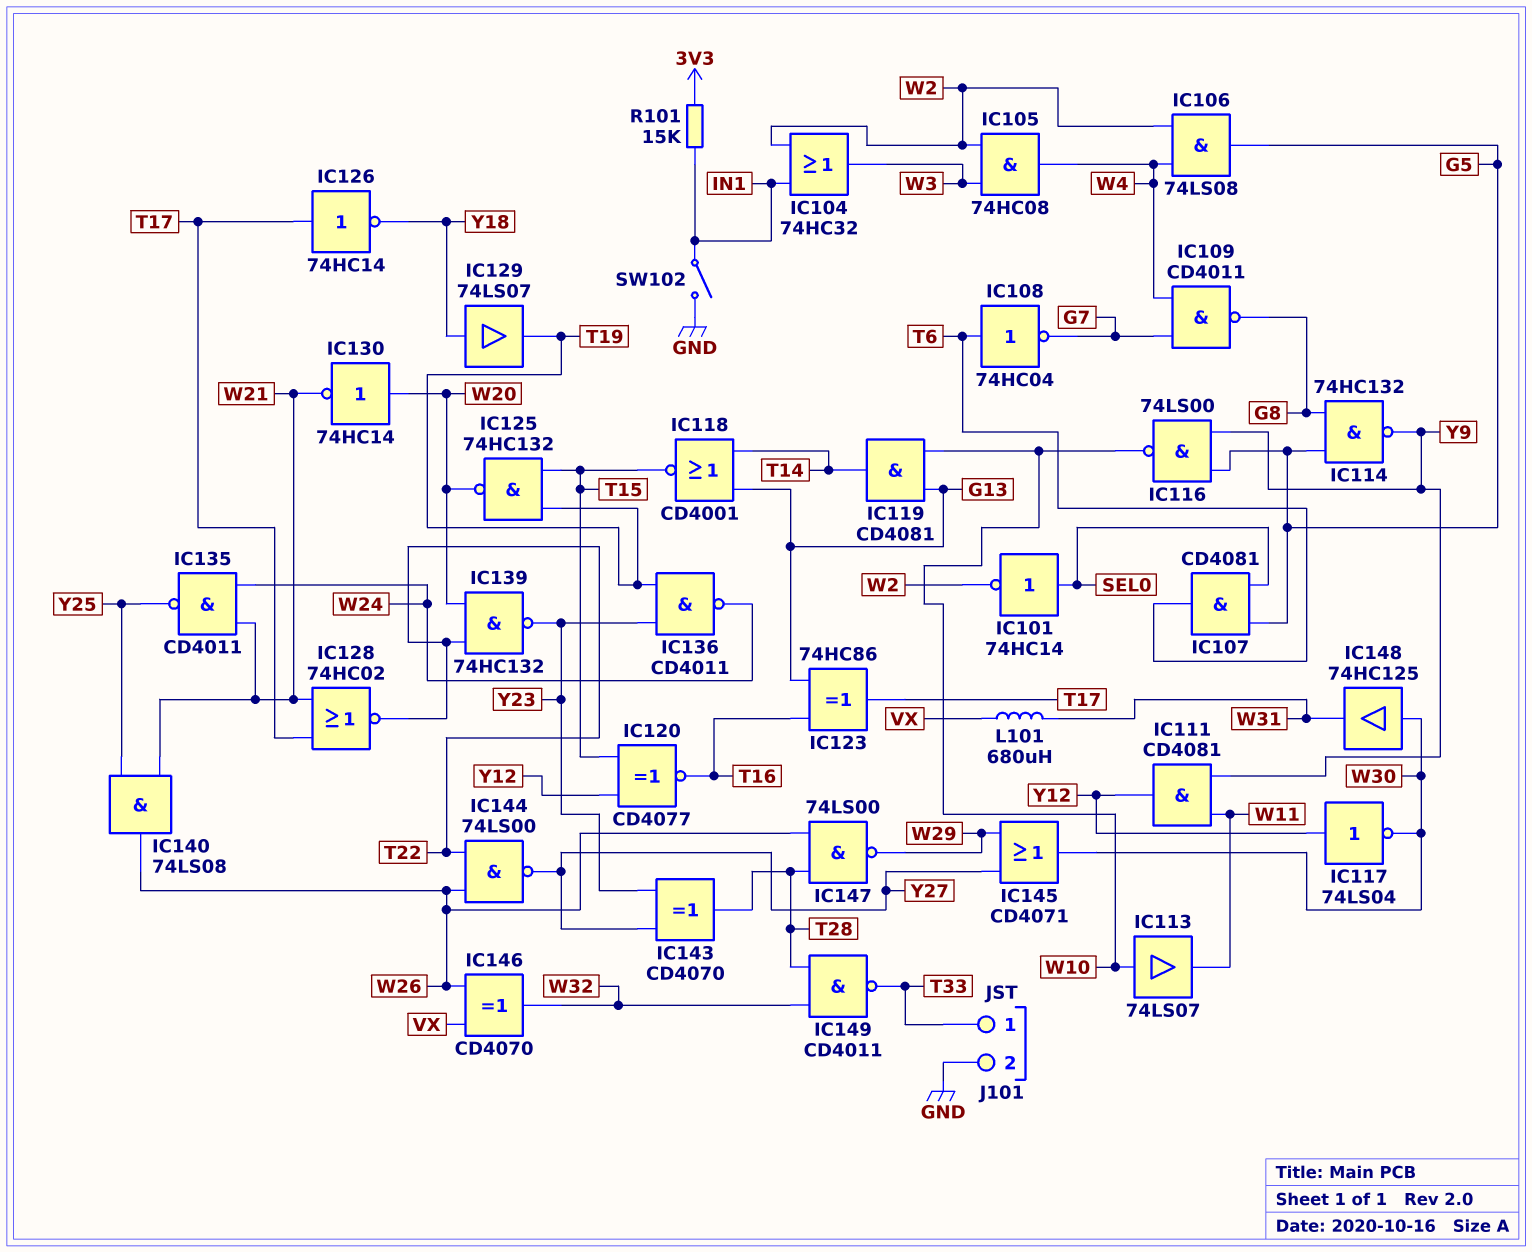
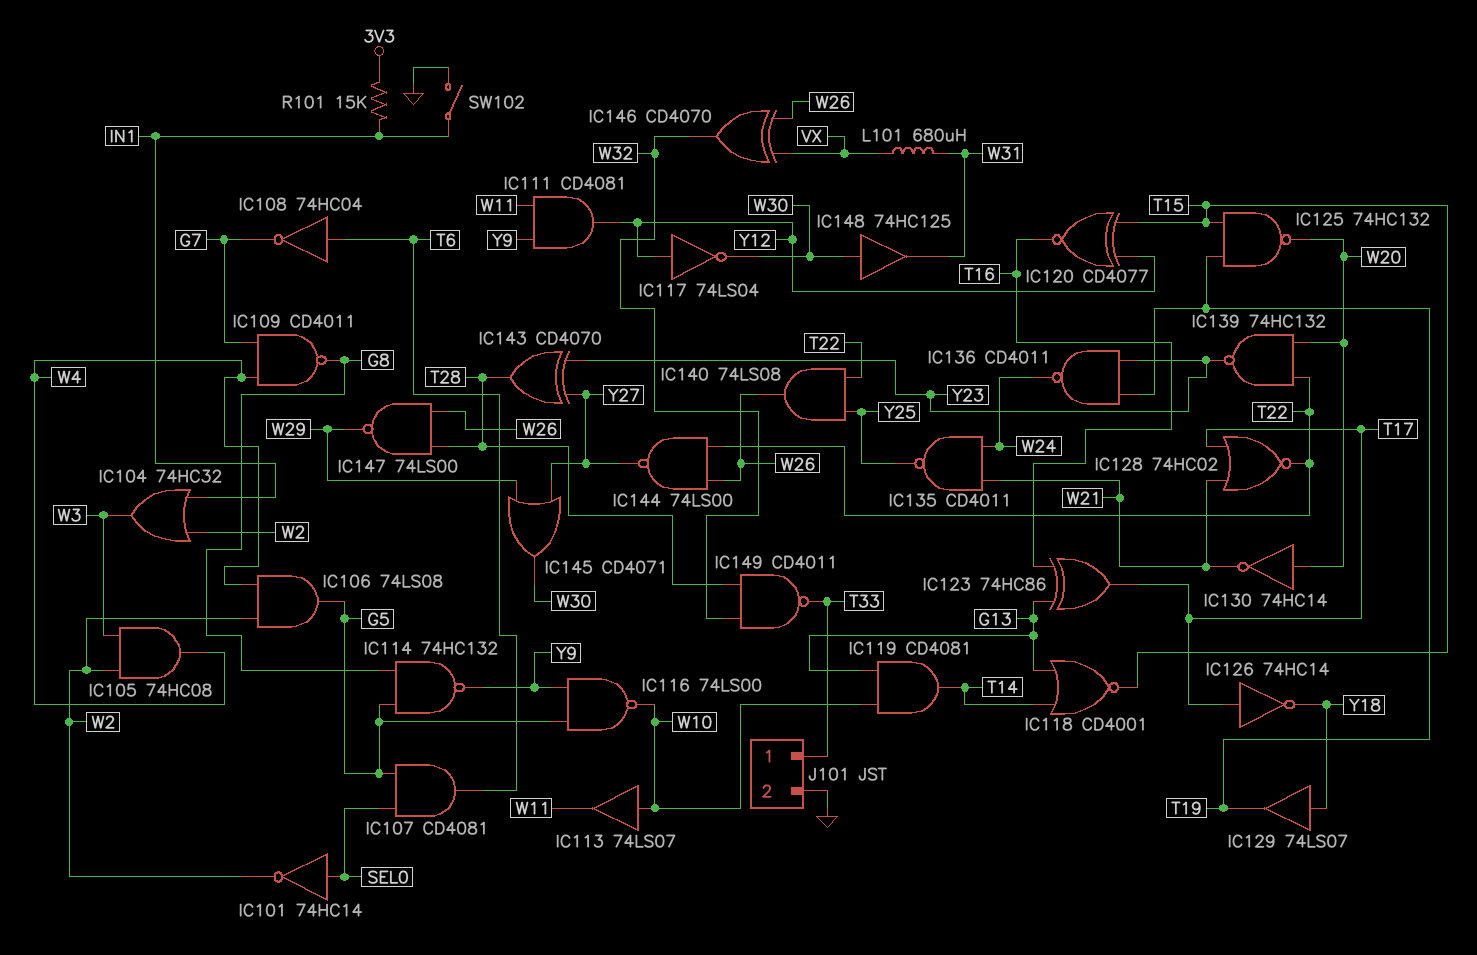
IC140: AND 74LS08 (in W21, in Y25, out W26) -> AND 74LS08 (in T22, in Y25, out W26)

